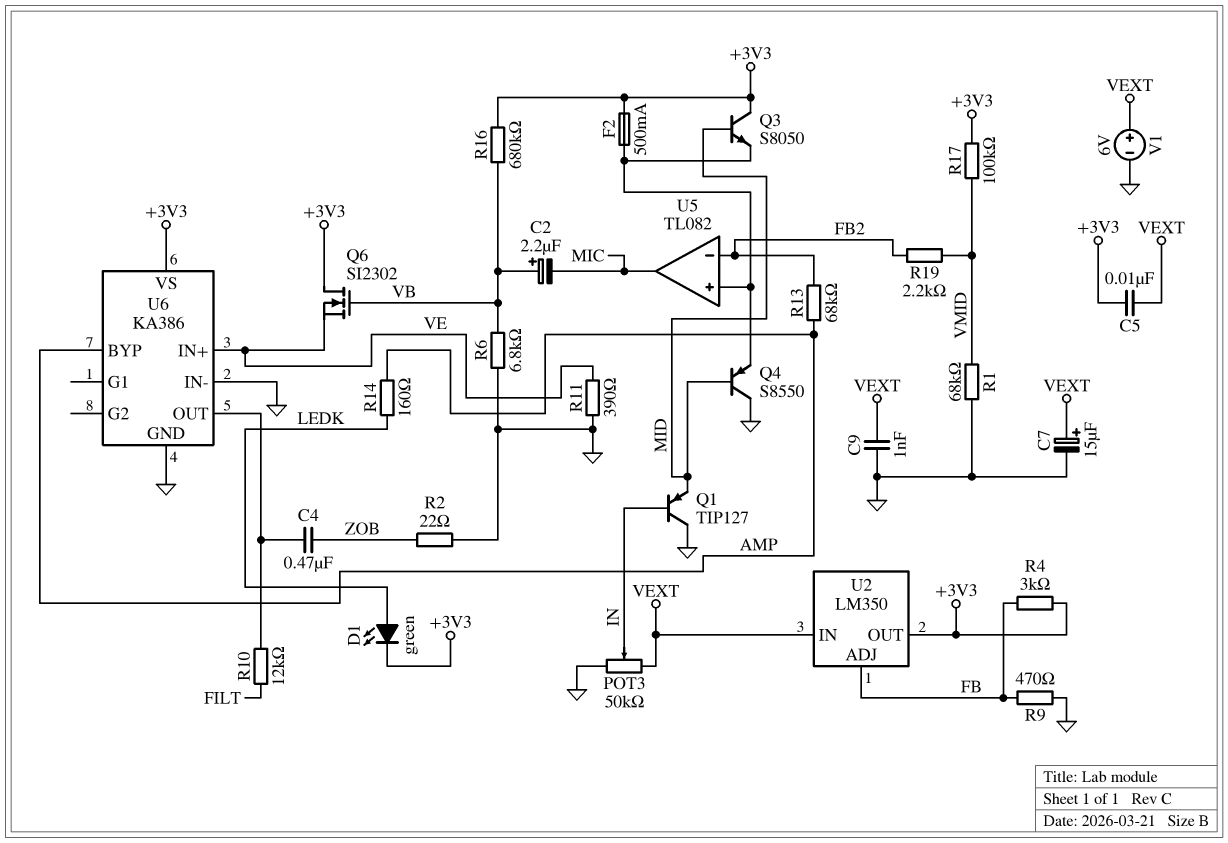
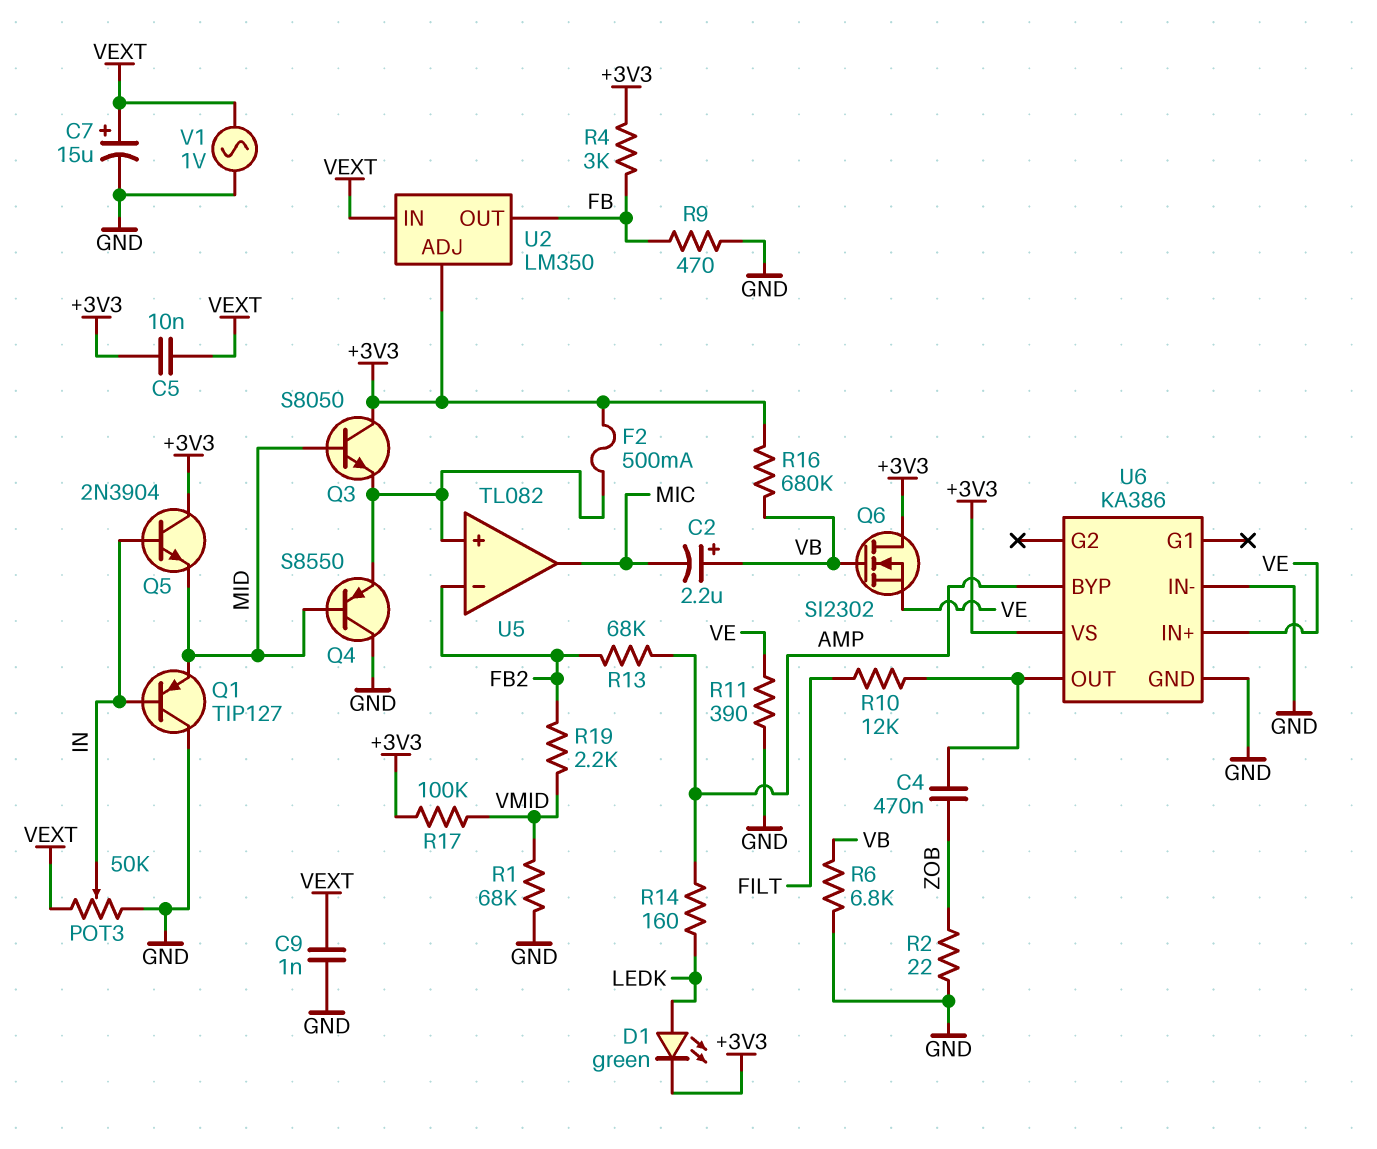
Q5: none -> NPN 2N3904 (B IN, C +3V3, E MID)
U2 pin ADJ: FB -> +3V3
U2 pin OUT: +3V3 -> FB
V1: 6V (plus VEXT, minus GND) -> AC 1V (GND, VEXT)

